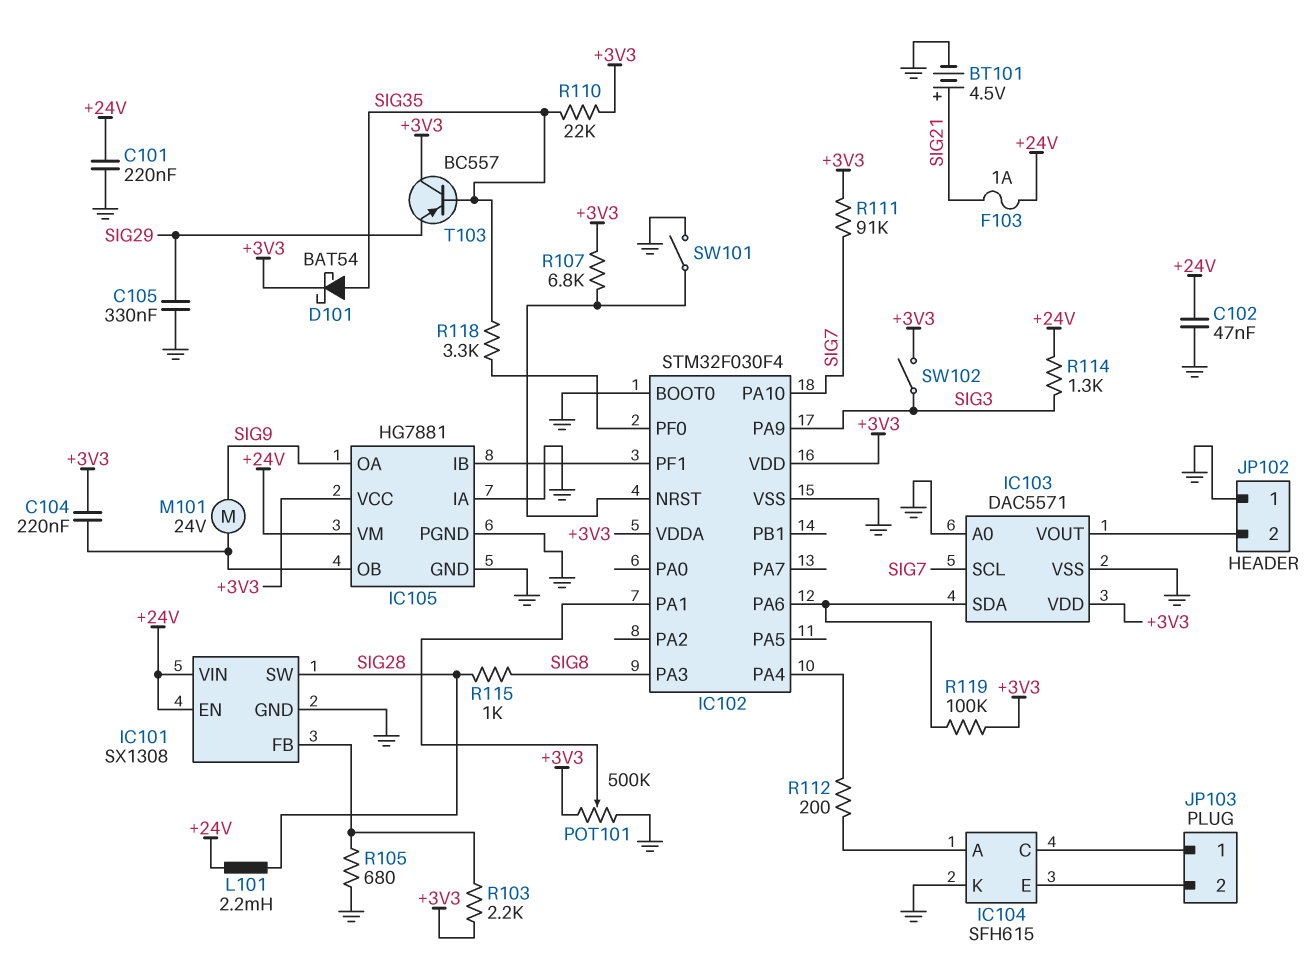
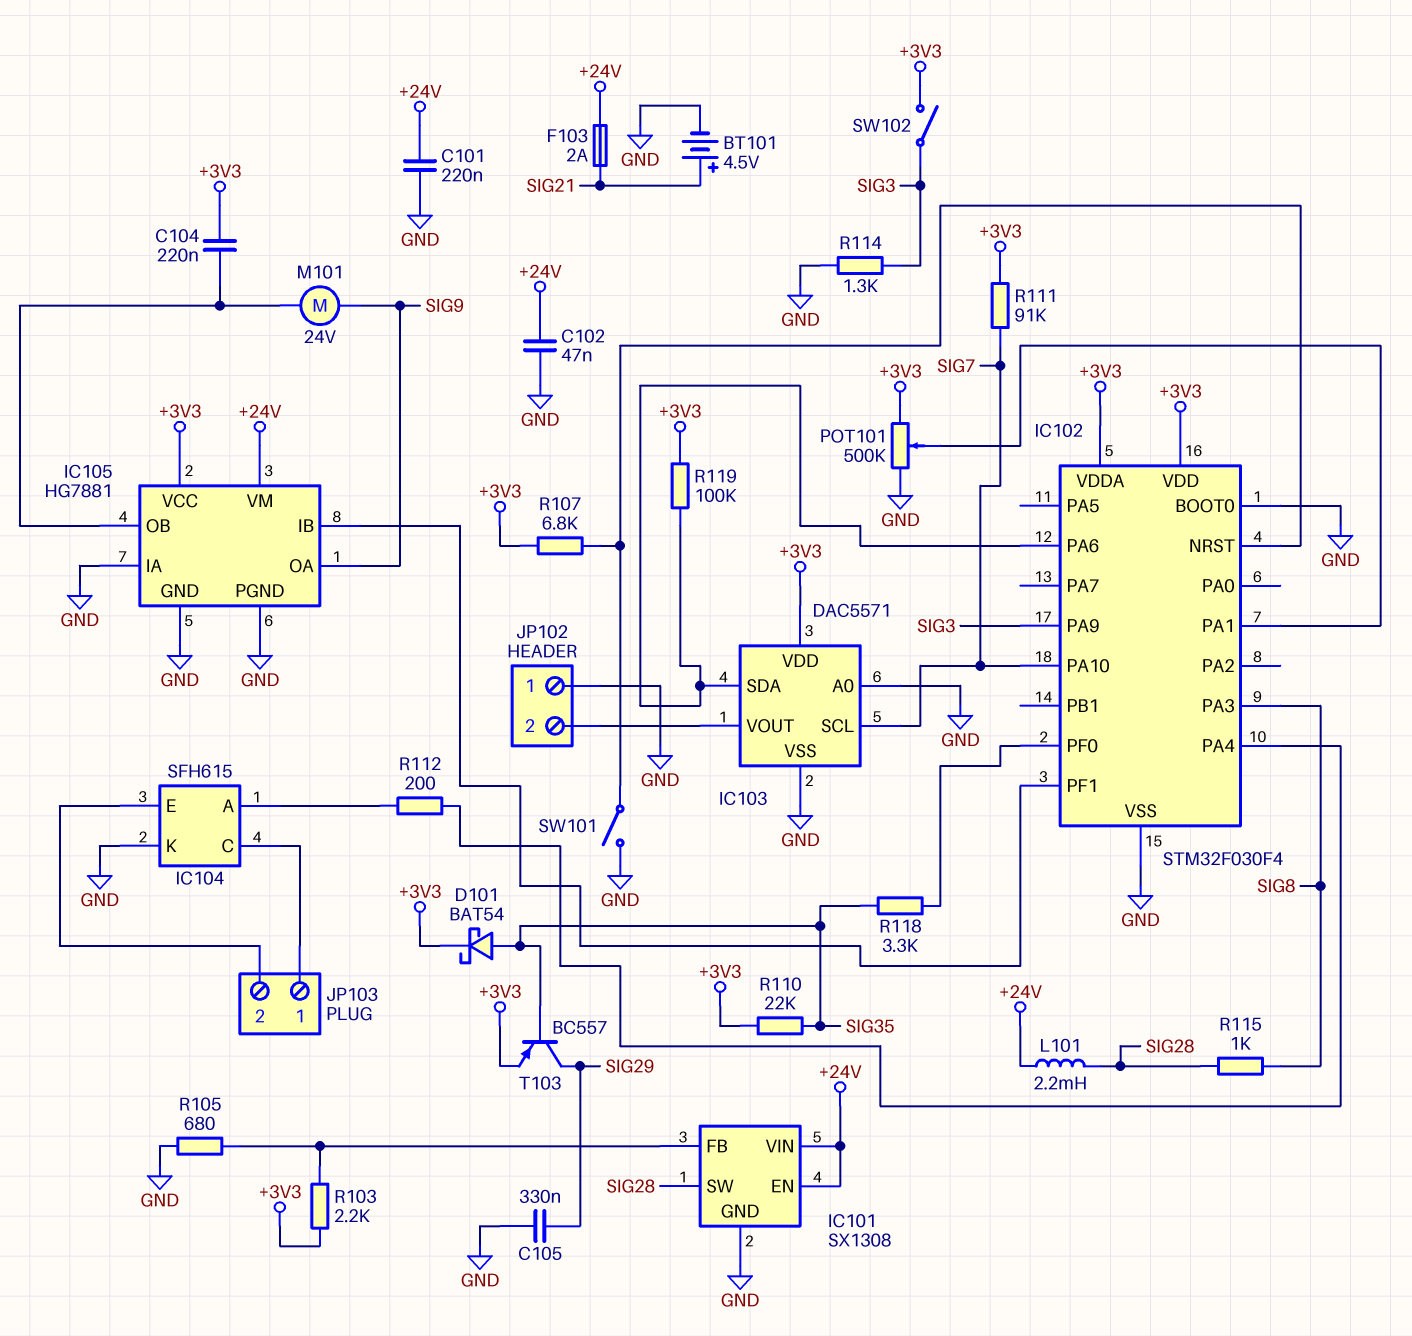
F103: 1A (+24V, SIG21) -> 2A (+24V, SIG21)
R114: 1.3k (+24V, SIG3) -> 1.3k (GND, SIG3)
T103: PNP BC557 (B SIG35, C +3V3, E SIG29) -> PNP BC557 (B SIG35, C SIG29, E +3V3)

